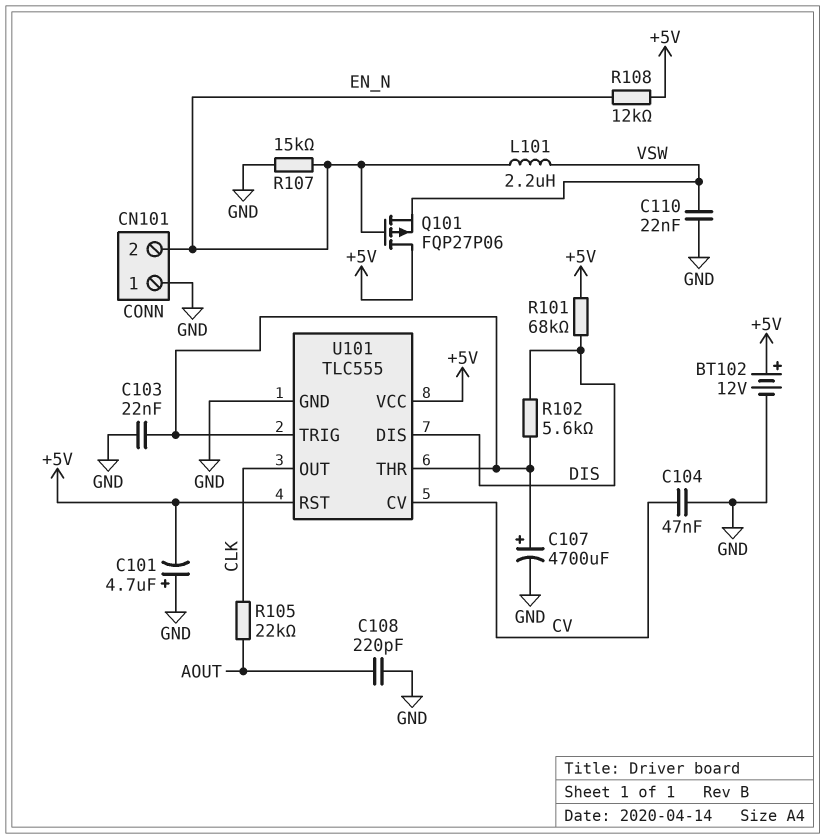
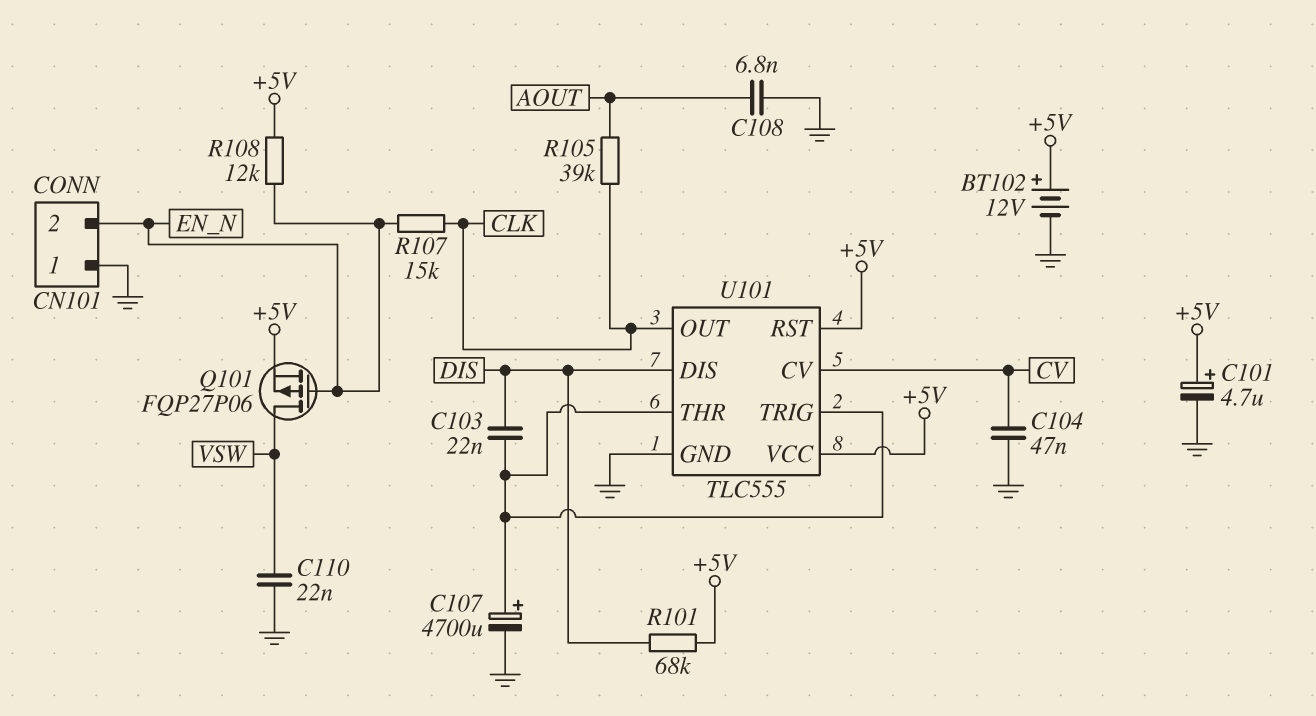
C101: 4.7uF (plus GND, minus +5V) -> 4.7uF (plus +5V, minus GND)
C103: 22nF (GND, U101/THR) -> 22nF (DIS, U101/THR)
C108: 220pF (AOUT, GND) -> 6.8nF (AOUT, GND)
L101: 2.2uH (EN_N, VSW) -> none
Q101: PMOS FQP27P06 (G EN_N, D +5V, S VSW) -> PMOS FQP27P06 (G EN_N, D VSW, S +5V)
R102: 5.6k (DIS, U101/THR) -> none
R105: 22k (AOUT, CLK) -> 39k (AOUT, CLK)
R107: 15k (EN_N, GND) -> 15k (CLK, EN_N)

